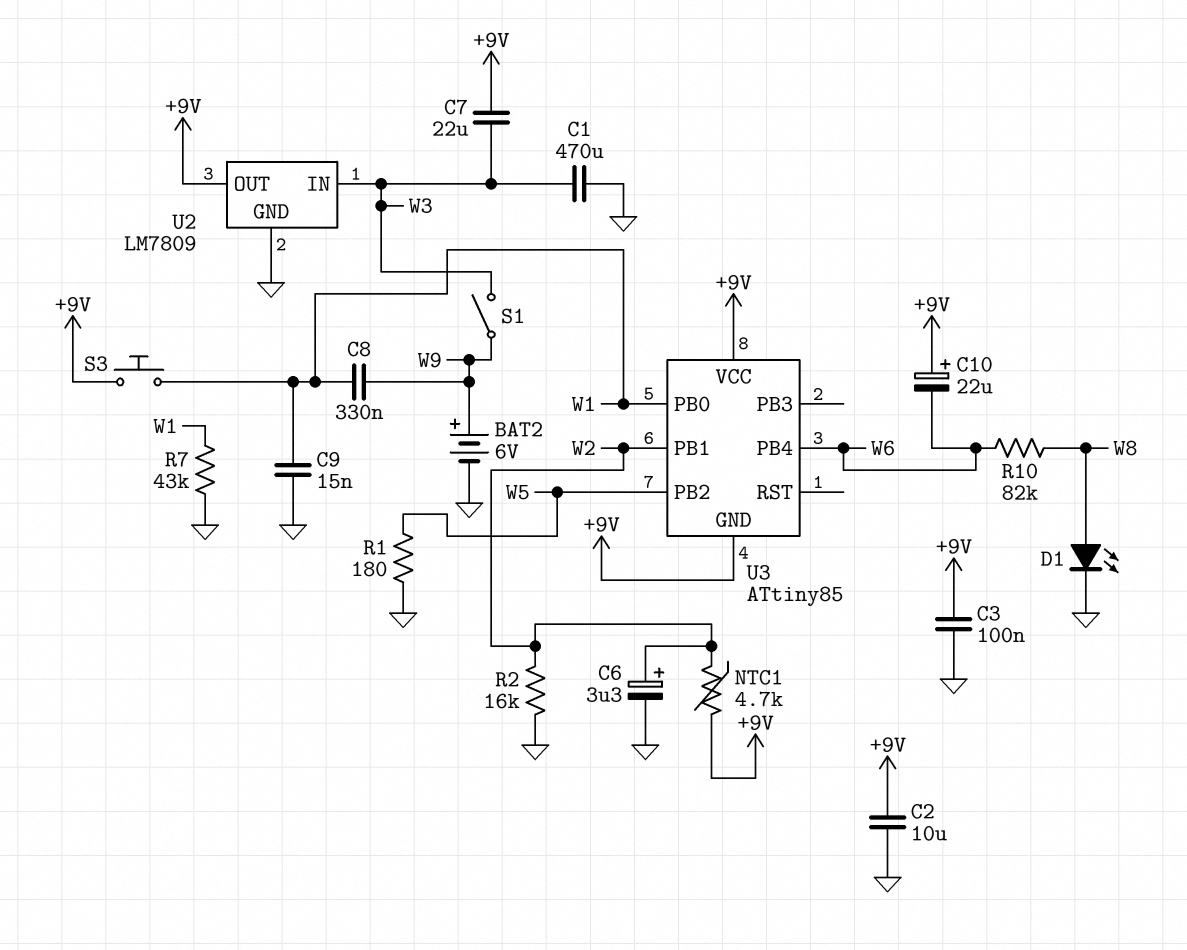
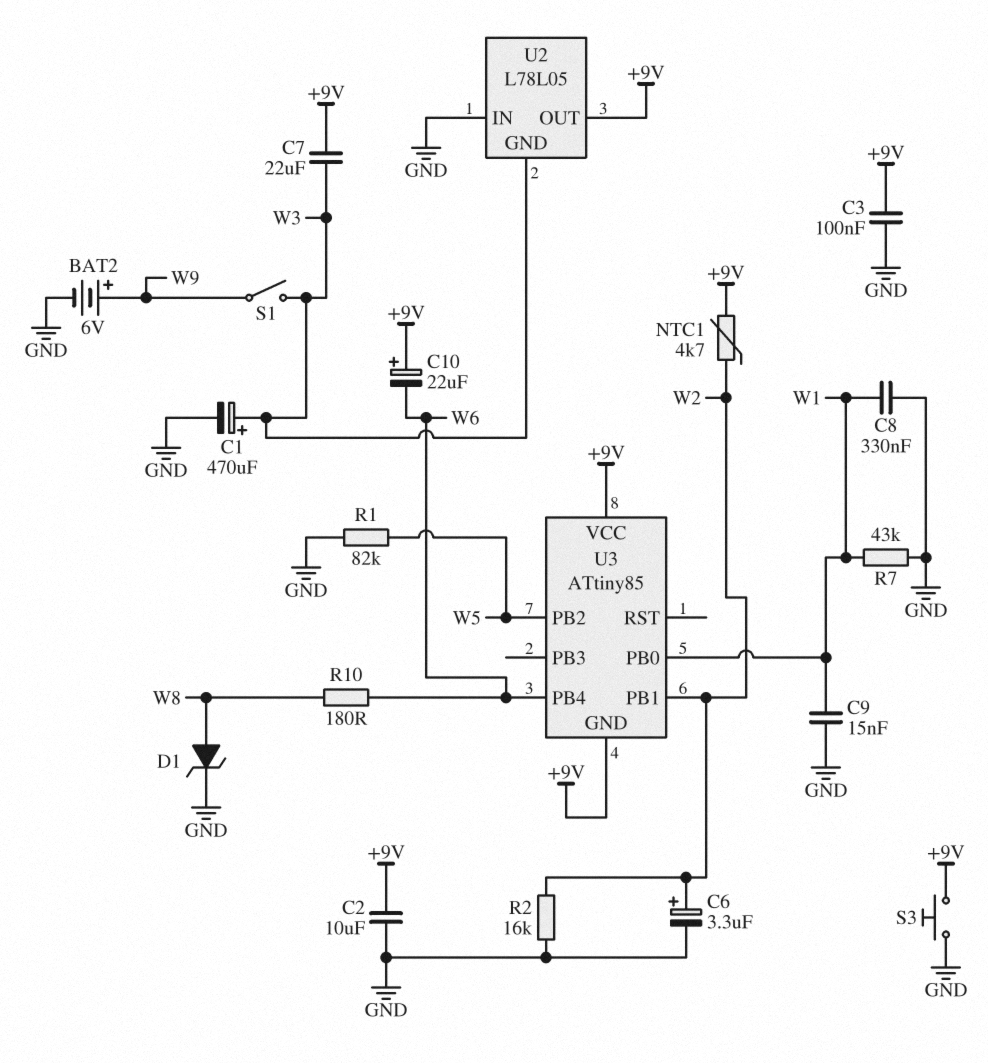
C1: 470uF (GND, W3) -> 470uF (plus W3, minus GND)
C8: 330nF (W1, W9) -> 330nF (GND, W1)
D1: LED (A W8, K GND) -> zener (A W8, K GND)
R1: 180 (GND, W5) -> 82k (GND, W5)
R10: 82k (W6, W8) -> 180 (W6, W8)
S3: button (+9V, W1) -> button (+9V, GND)
U2: LM7809 -> L78L05
U2 pin GND: GND -> W3
U2 pin IN: W3 -> GND

